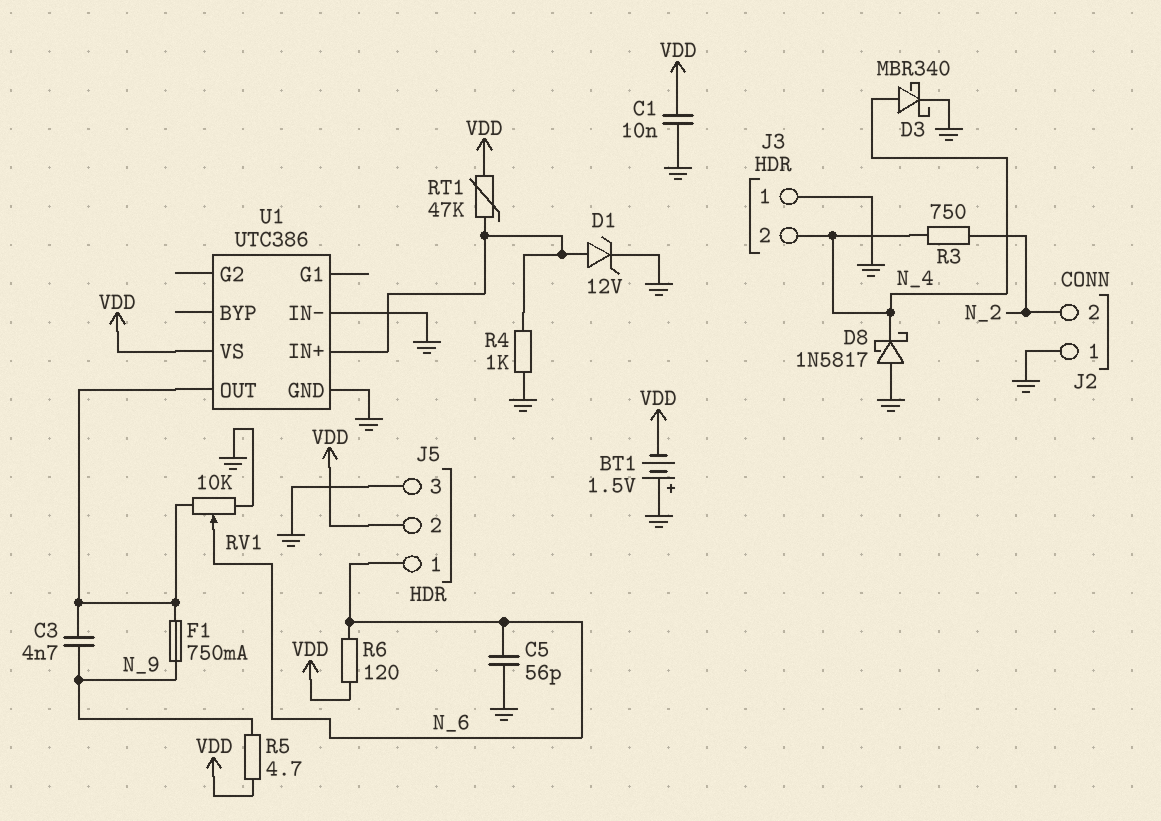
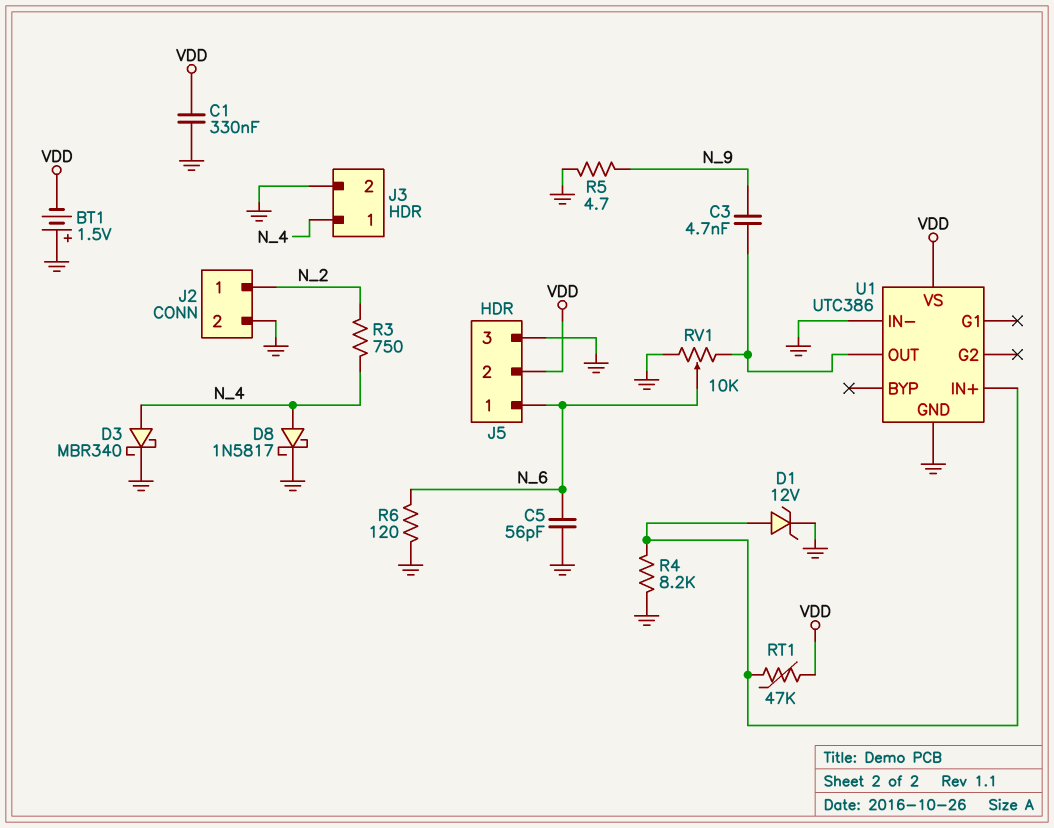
C1: 10nF (GND, VDD) -> 330nF (GND, VDD)
D8: schottky 1N5817 (A GND, K N_4) -> schottky 1N5817 (A N_4, K GND)
F1: 750mA (N_9, U1/OUT) -> none
J2 pin 1: GND -> N_2
J2 pin 2: N_2 -> GND
J3 pin 1: GND -> N_4
J3 pin 2: N_4 -> GND
R4: 1k (GND, U1/IN+) -> 8.2k (GND, U1/IN+)
R5: 4.7 (N_9, VDD) -> 4.7 (GND, N_9)
R6: 120 (N_6, VDD) -> 120 (GND, N_6)

